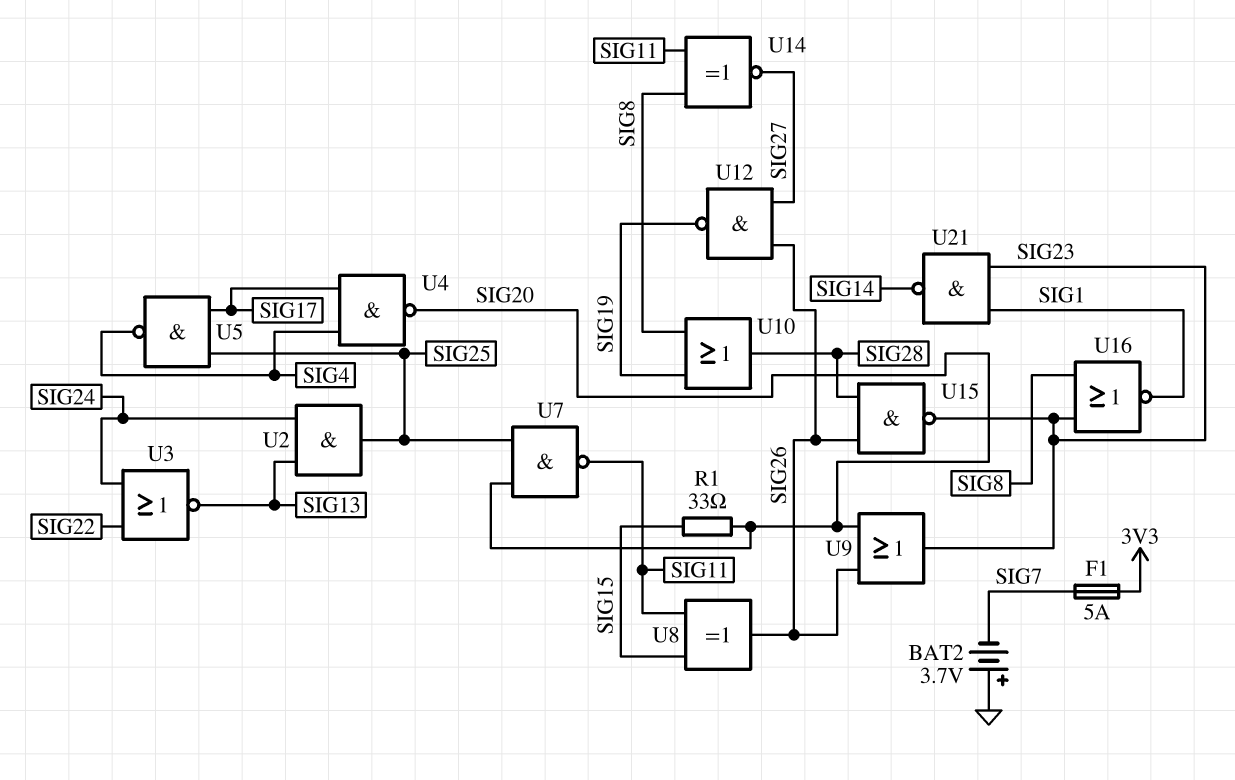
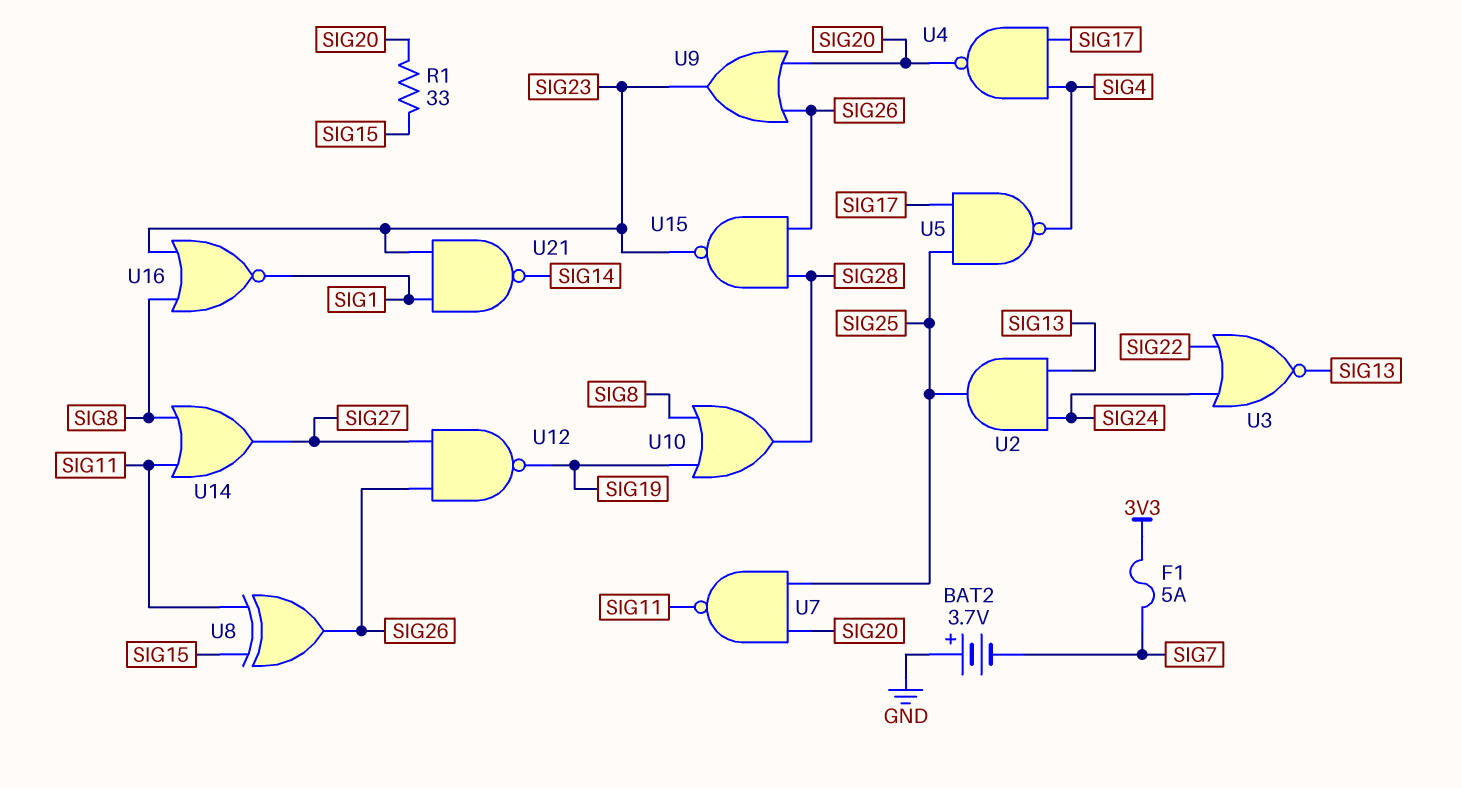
U14: XNOR (in SIG8, in SIG11, out SIG27) -> OR (in SIG8, in SIG11, out SIG27)

